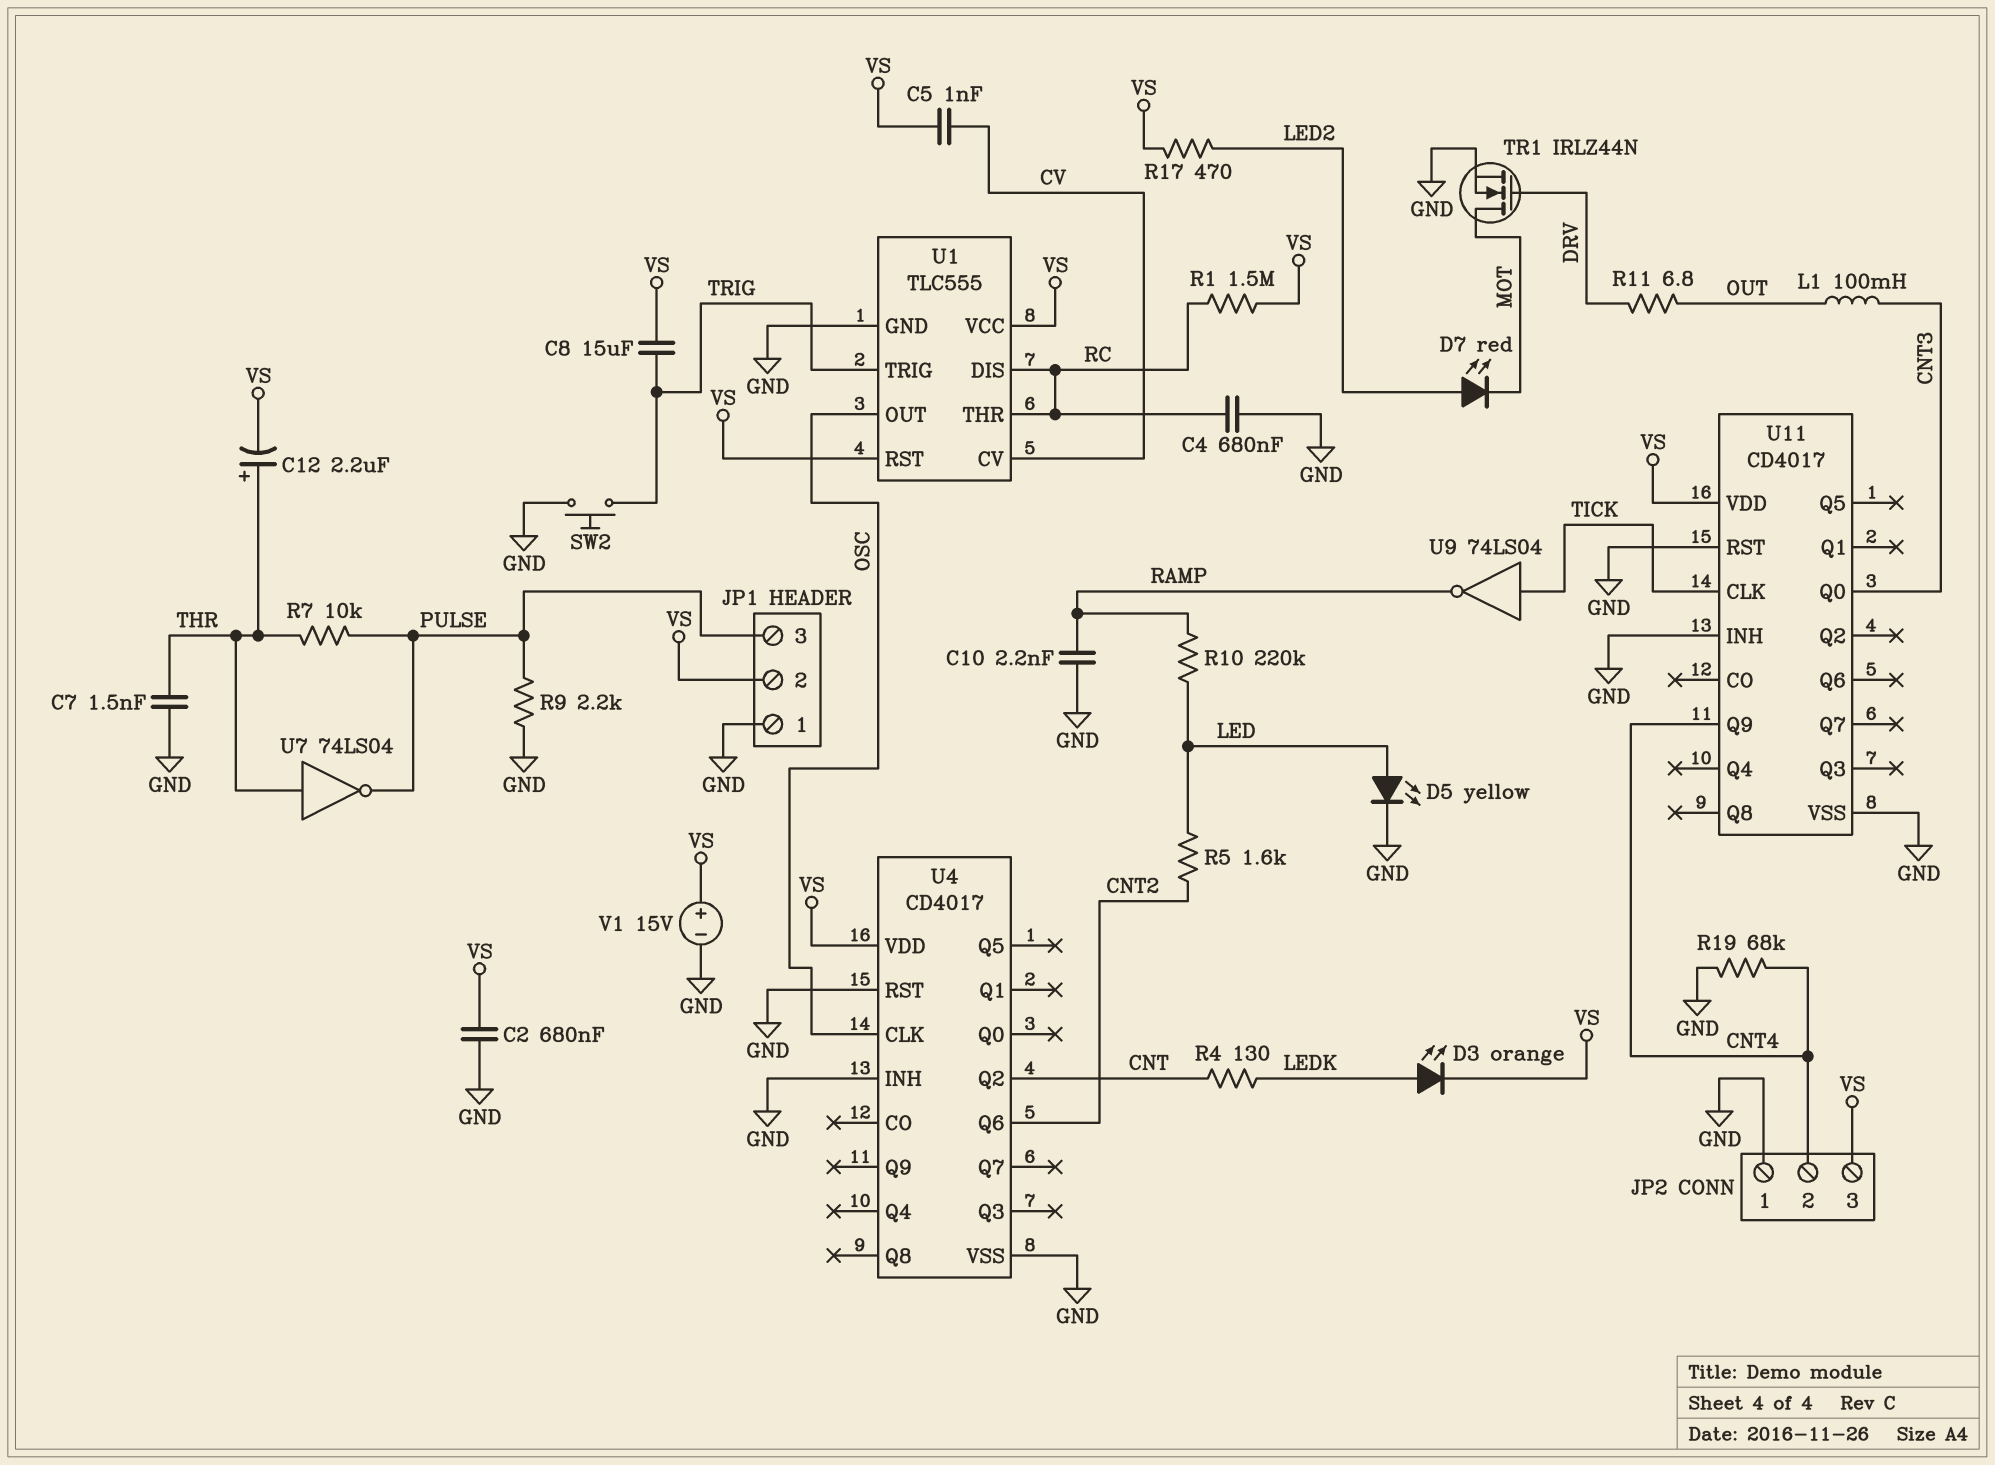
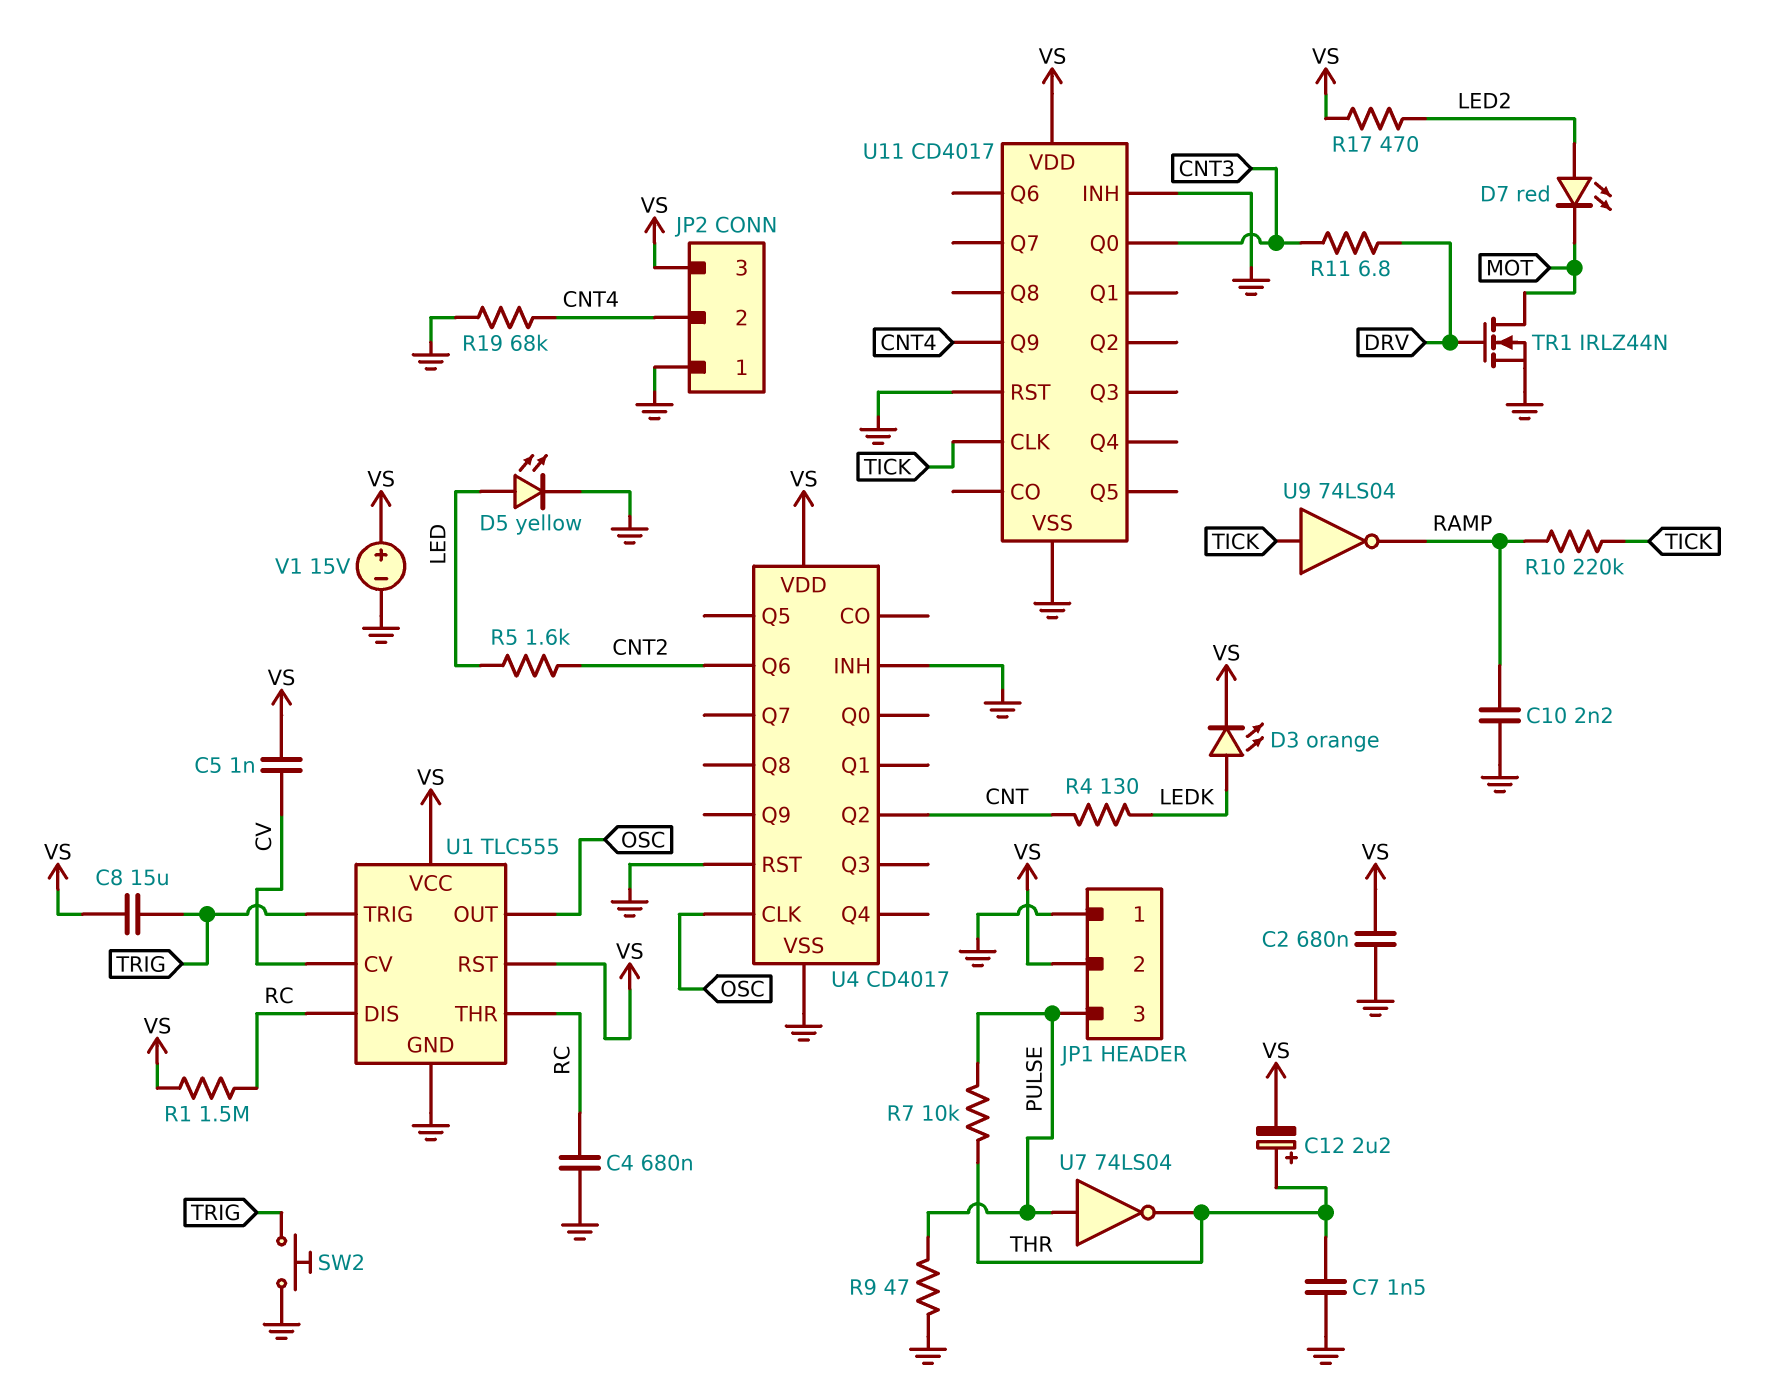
L1: 100mH (CNT3, OUT) -> none
R9: 2.2k (GND, PULSE) -> 47 (GND, PULSE)
R10: 220k (LED, RAMP) -> 220k (RAMP, TICK)
R11: 6.8 (DRV, OUT) -> 6.8 (CNT3, DRV)
U7: NOT 74LS04 (in THR, out PULSE) -> NOT 74LS04 (in PULSE, out THR)

